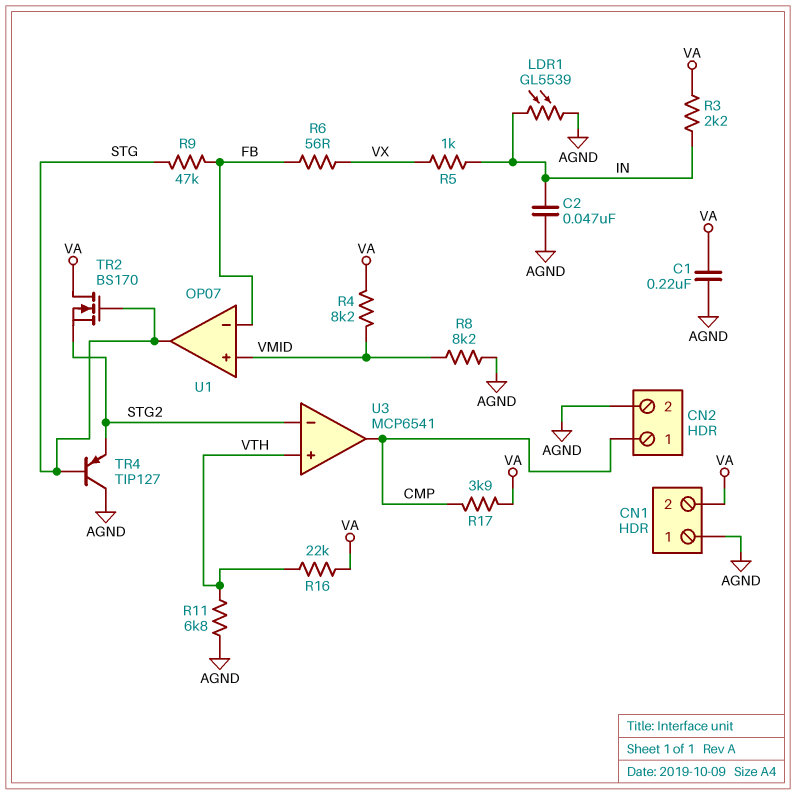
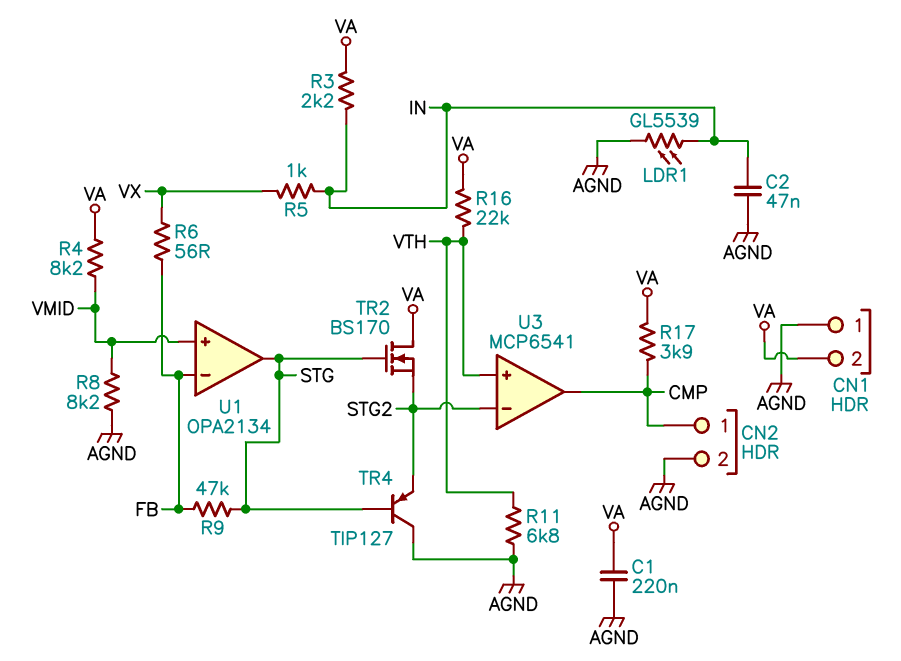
U1: OP07 -> OPA2134

